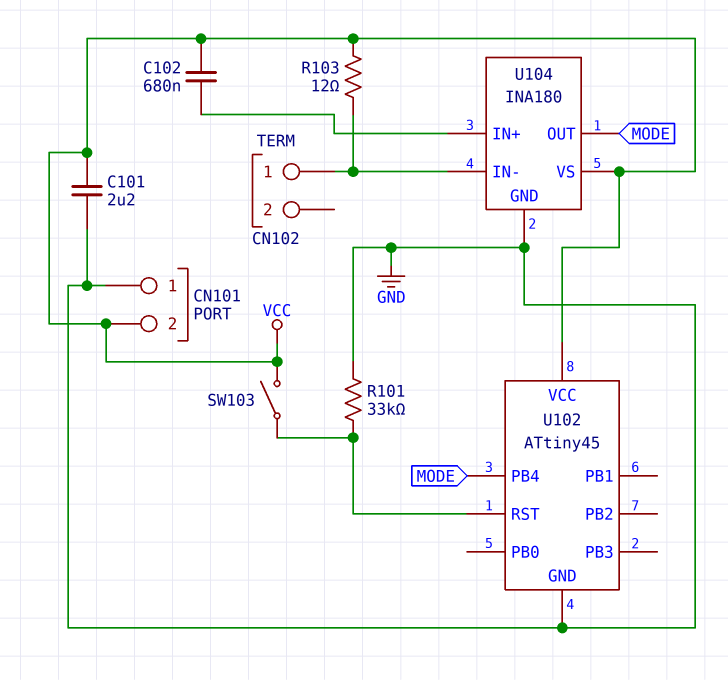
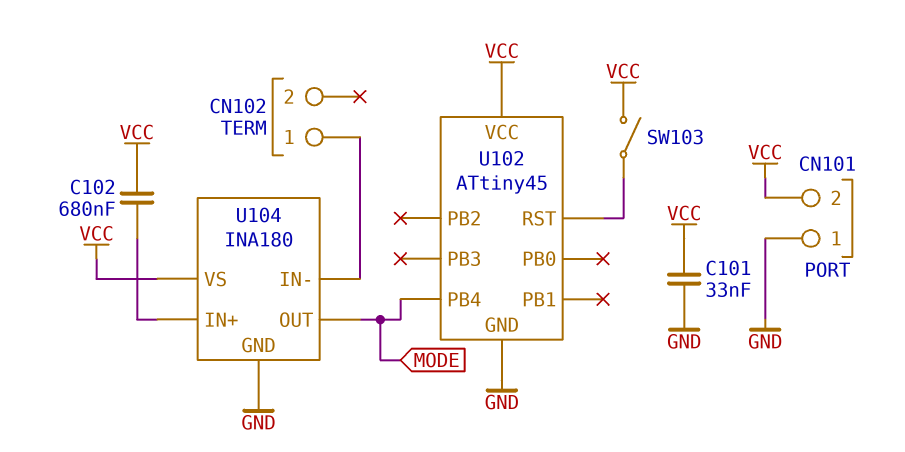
C101: 2.2uF (GND, VCC) -> 33nF (GND, VCC)
R101: 33k (GND, U102/RST) -> none
R103: 12 (CN102/1, VCC) -> none

